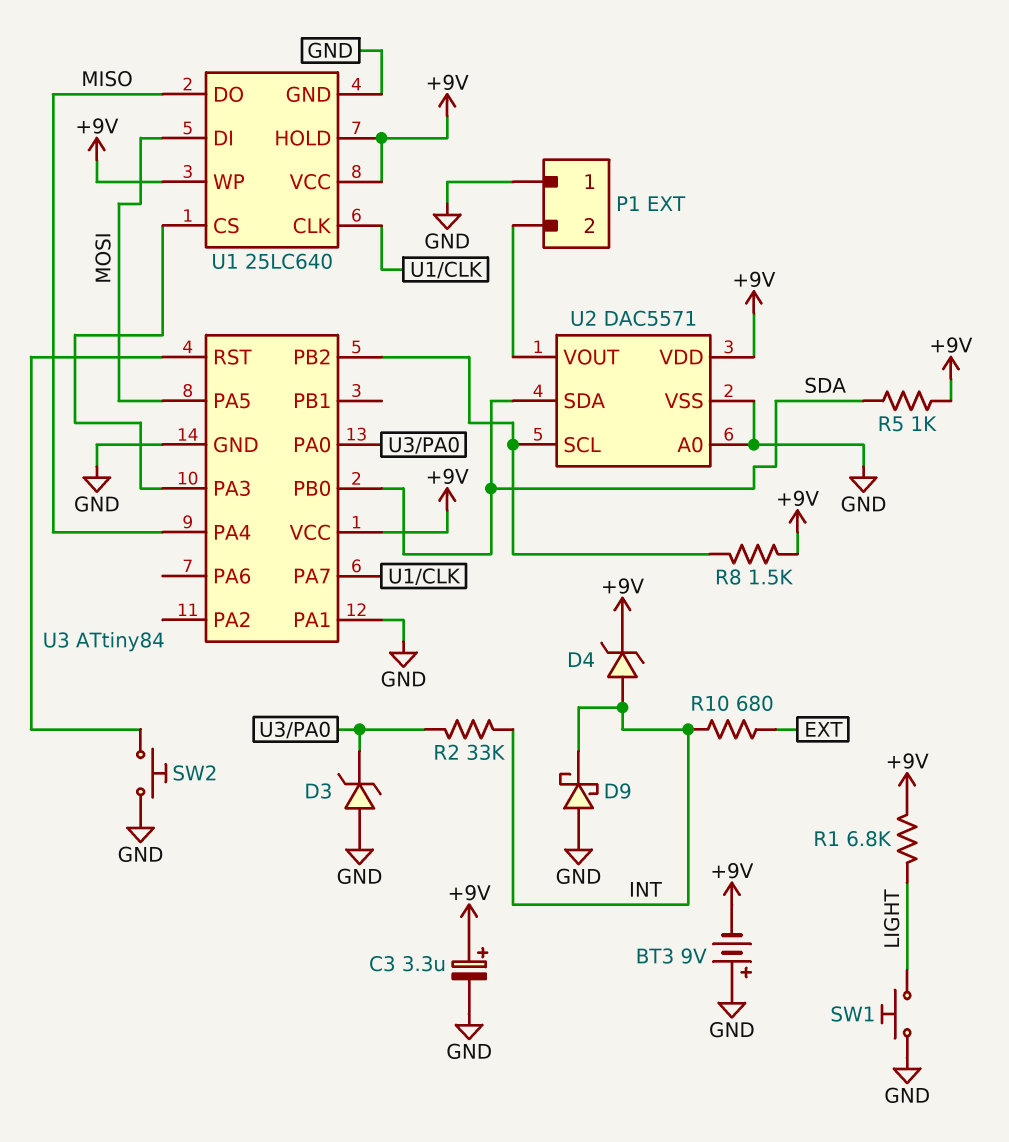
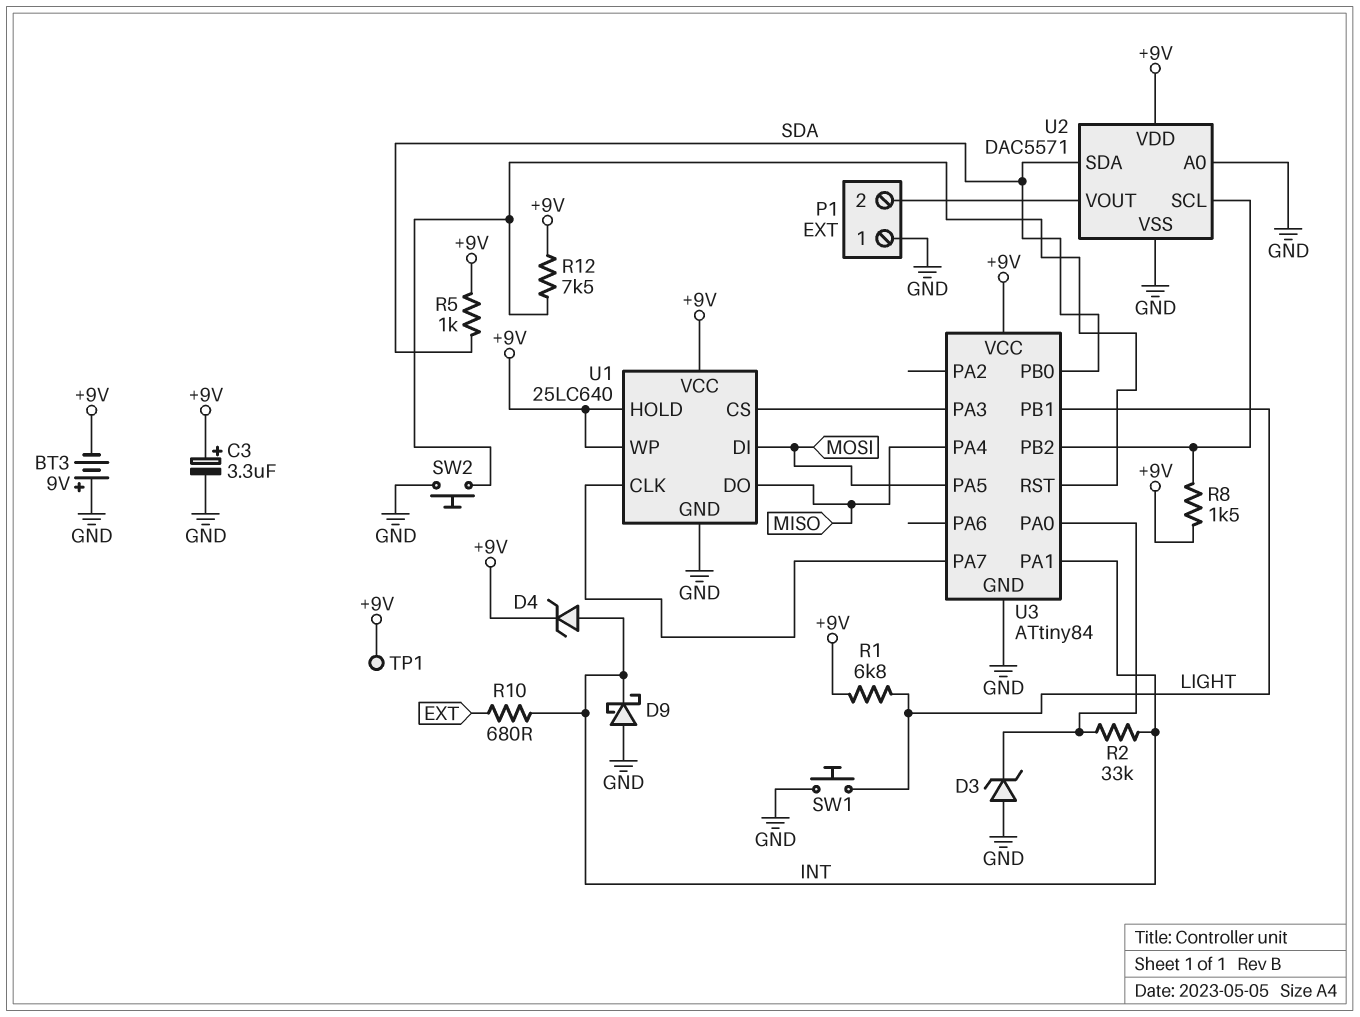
R12: none -> 7.5k (+9V, U3/RST)
TP1: none -> test point (+9V)
U3 pin PA1: GND -> INT
U3 pin PB1: none -> LIGHT

